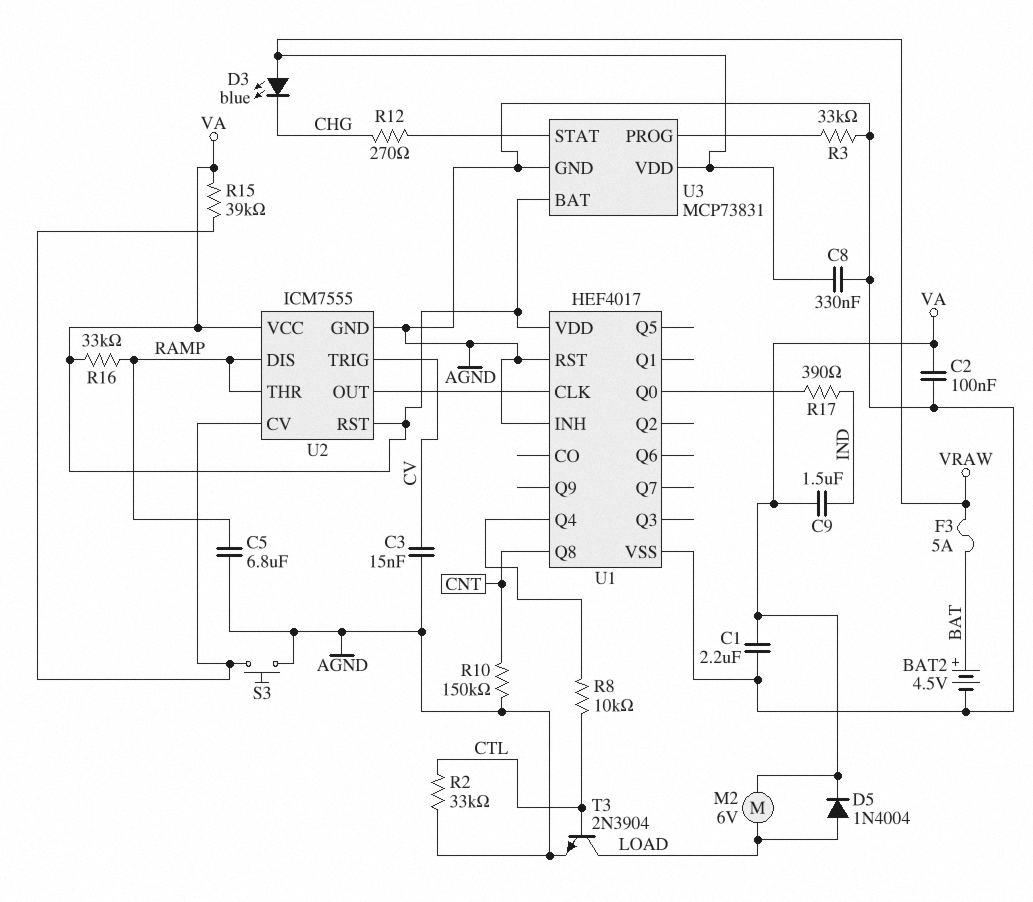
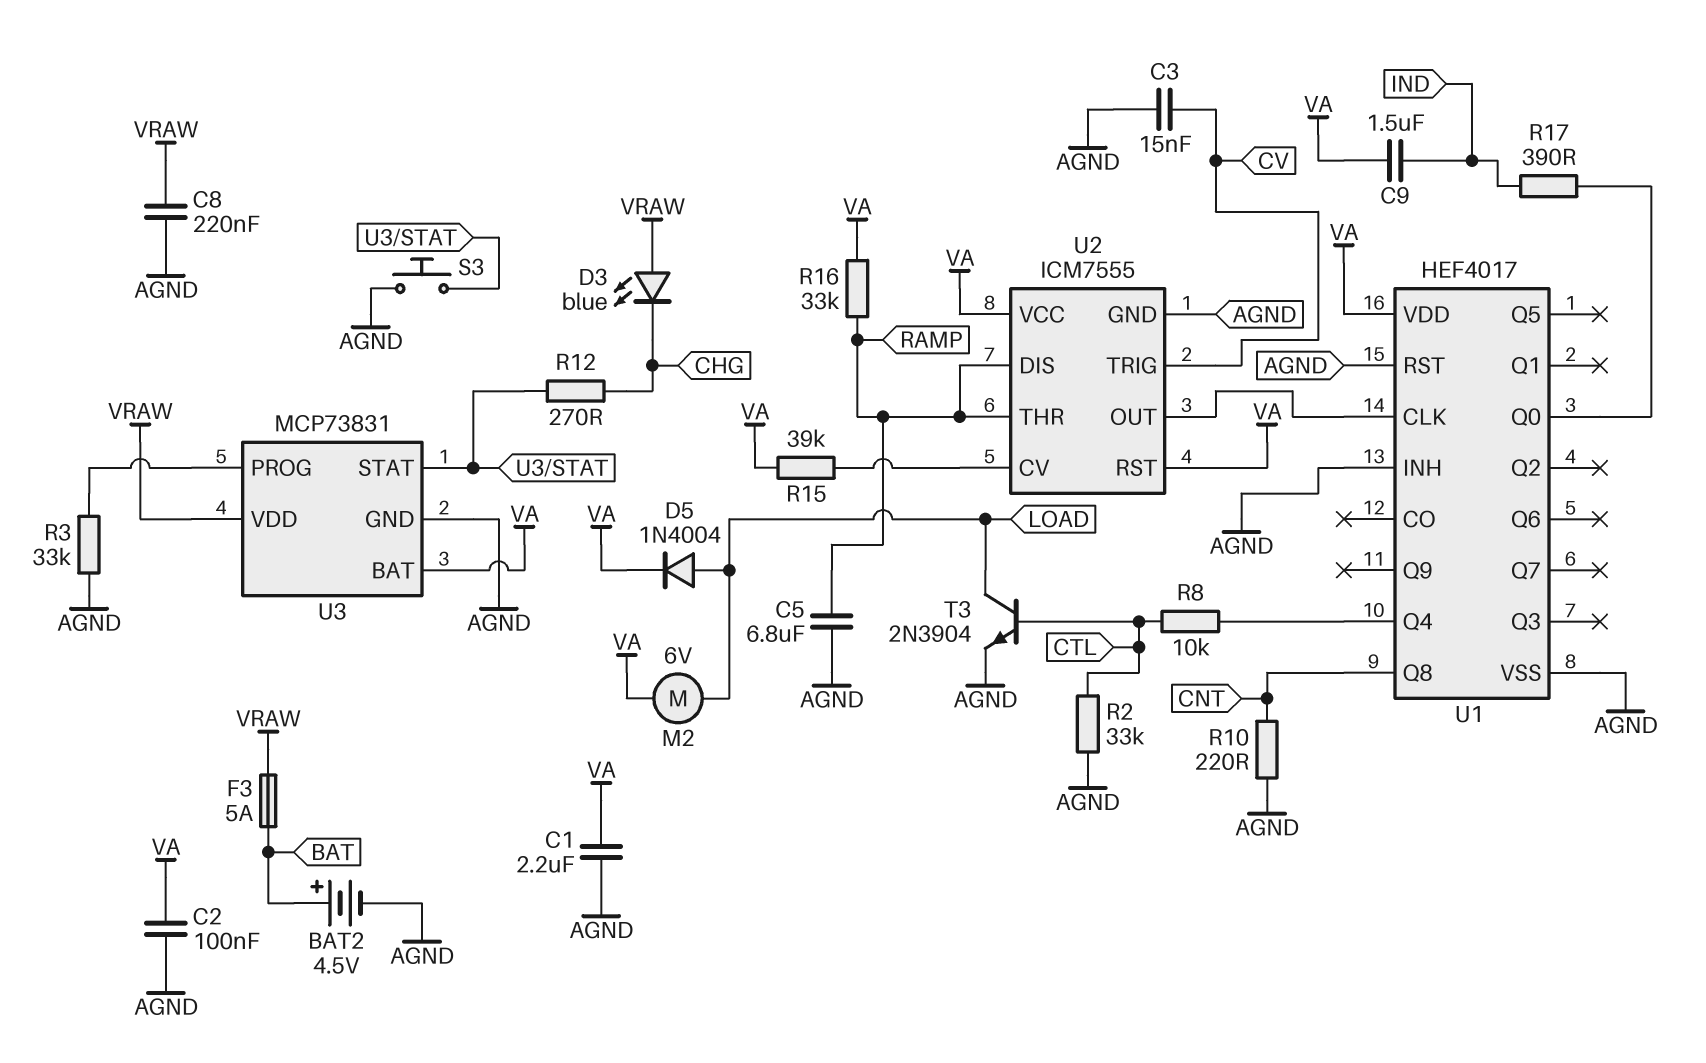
C8: 330nF (AGND, VRAW) -> 220nF (AGND, VRAW)
R10: 150k (AGND, CNT) -> 220 (AGND, CNT)
S3: button (AGND, U2/CV) -> button (AGND, U3/STAT)

